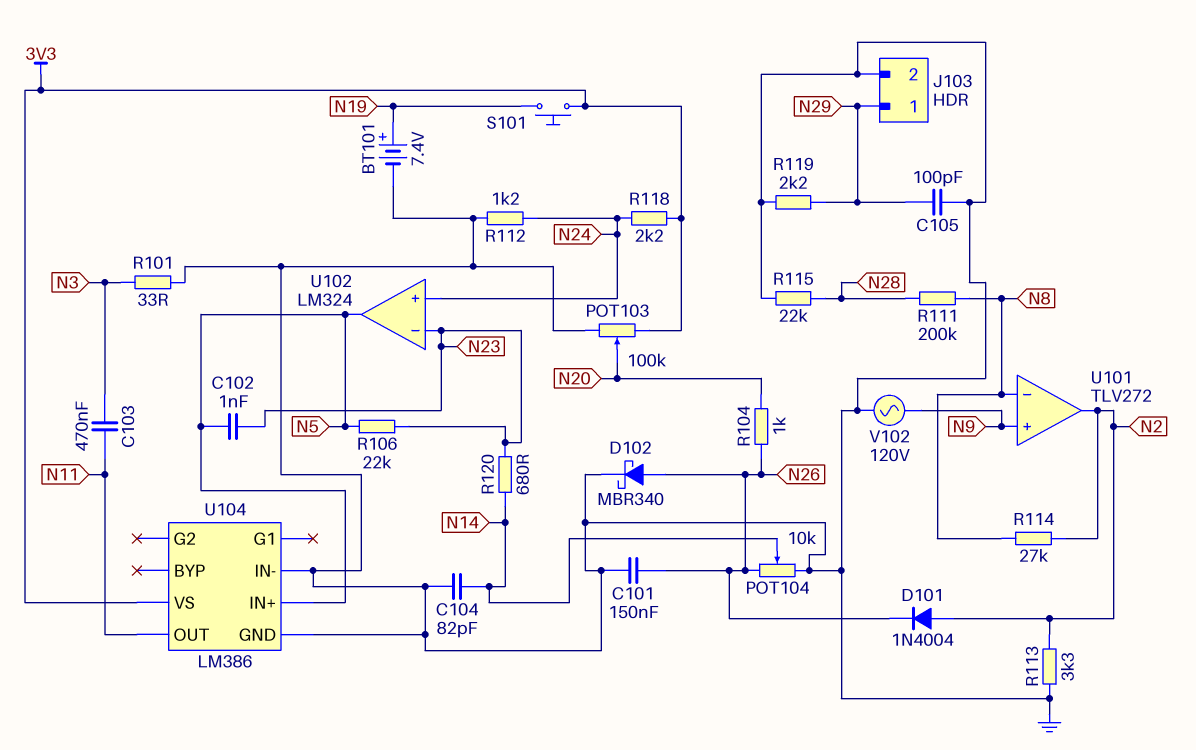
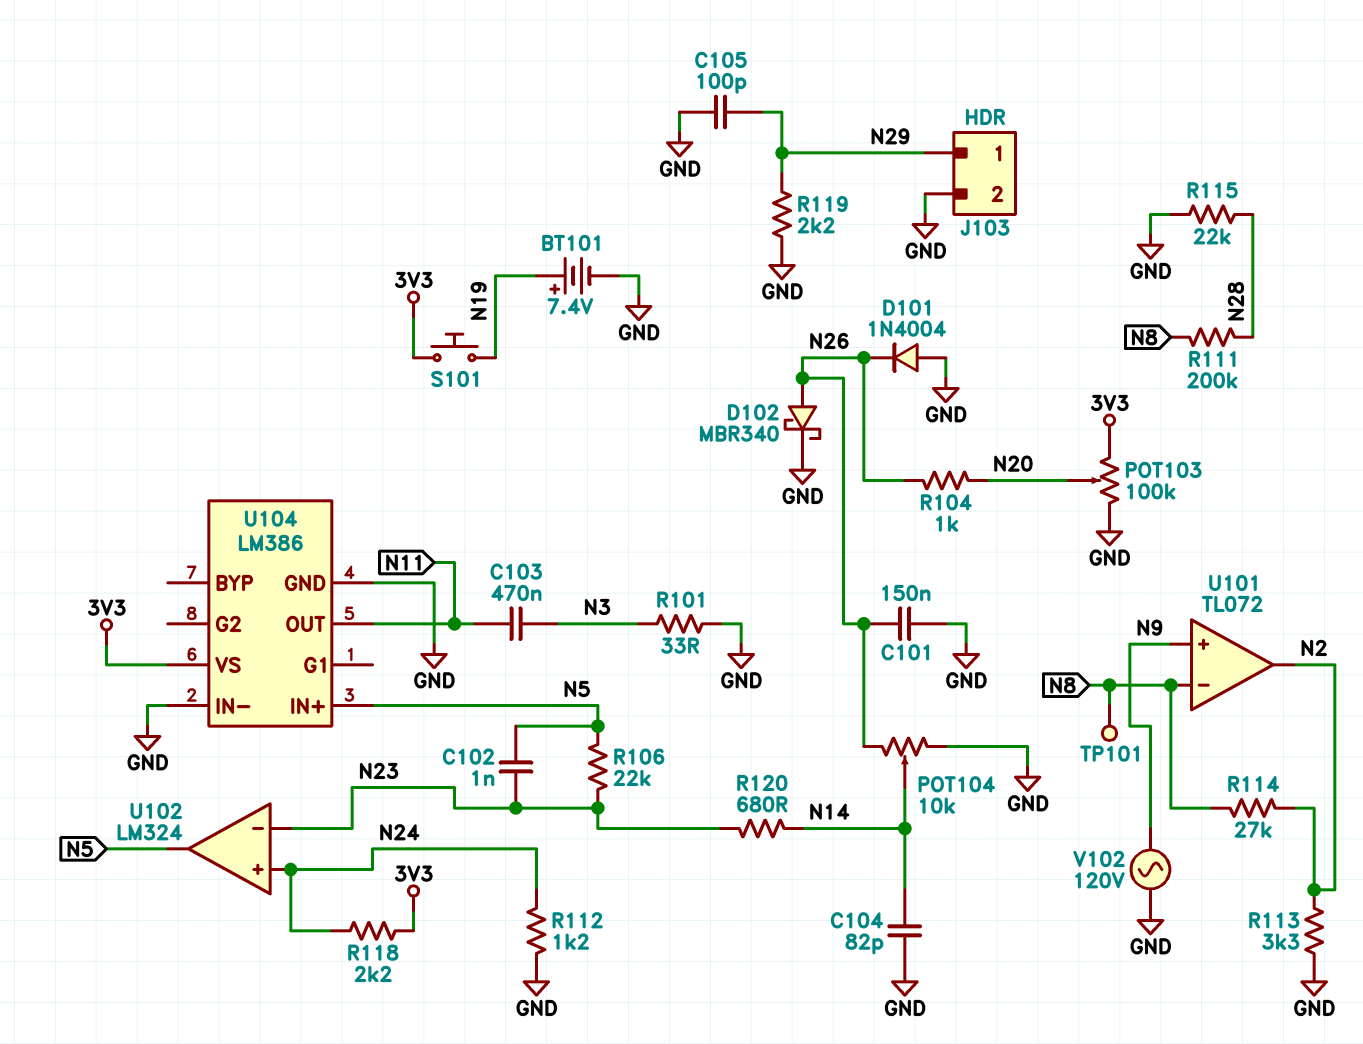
D101: diode 1N4004 (A N2, K N26) -> diode 1N4004 (A GND, K N26)
TP101: none -> test point (N8)
U101: TLV272 -> TL072

